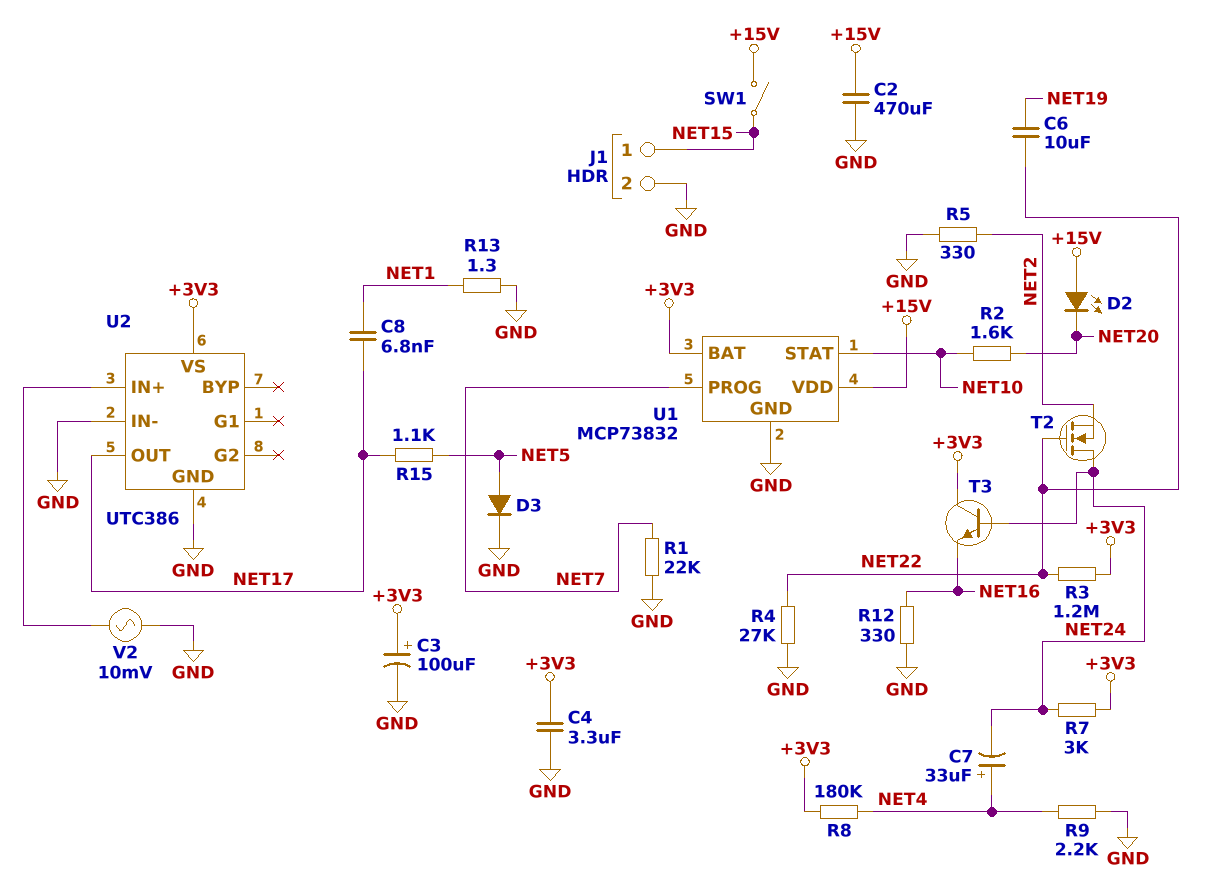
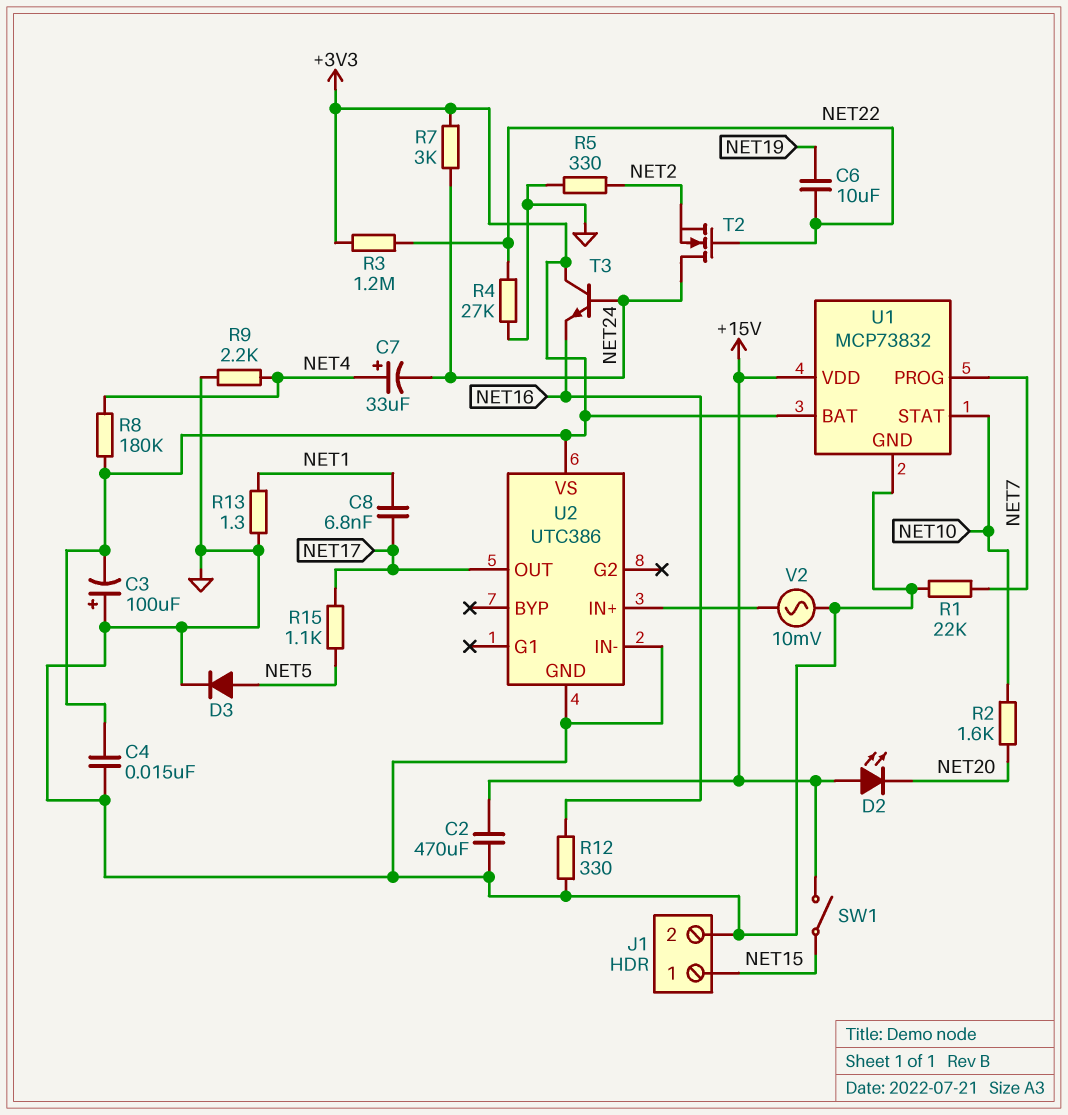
C3: 100uF (plus +3V3, minus GND) -> 100uF (plus GND, minus +3V3)
C4: 3.3uF (+3V3, GND) -> 15nF (+3V3, GND)

